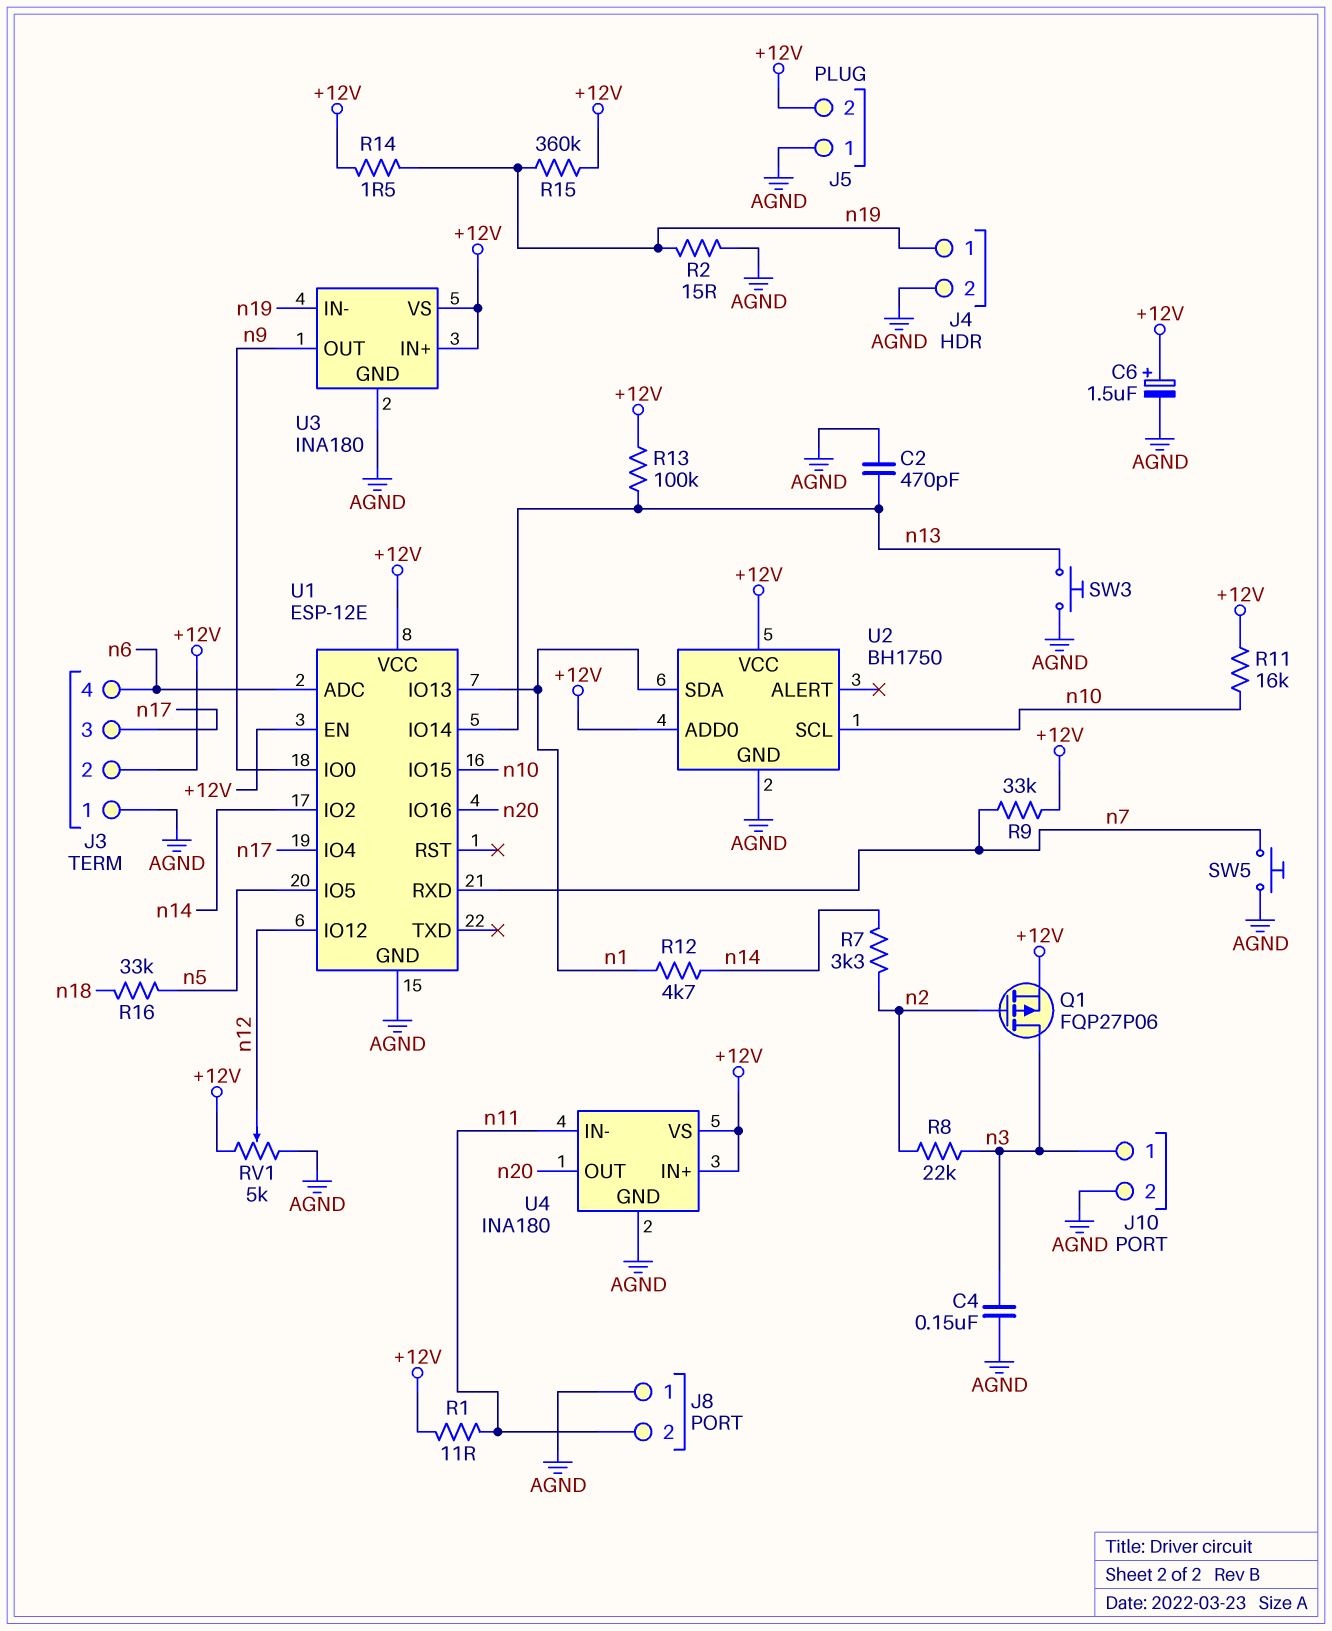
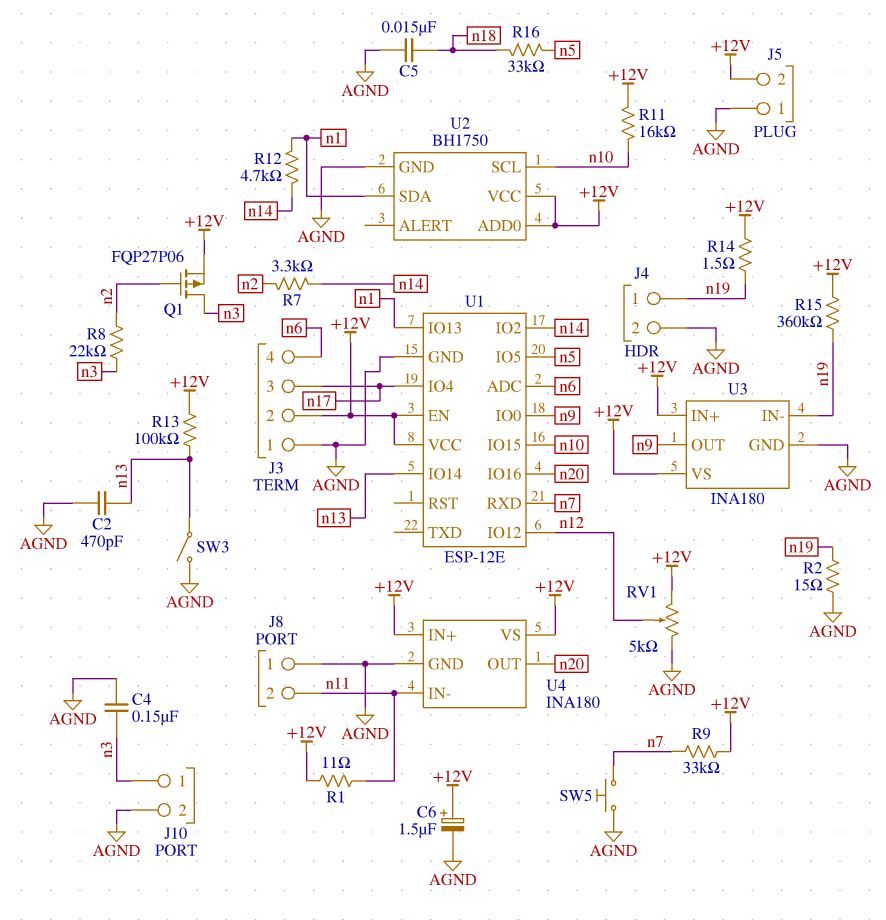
C5: none -> 15nF (AGND, n18)
SW3: button (AGND, n13) -> switch (AGND, n13)

